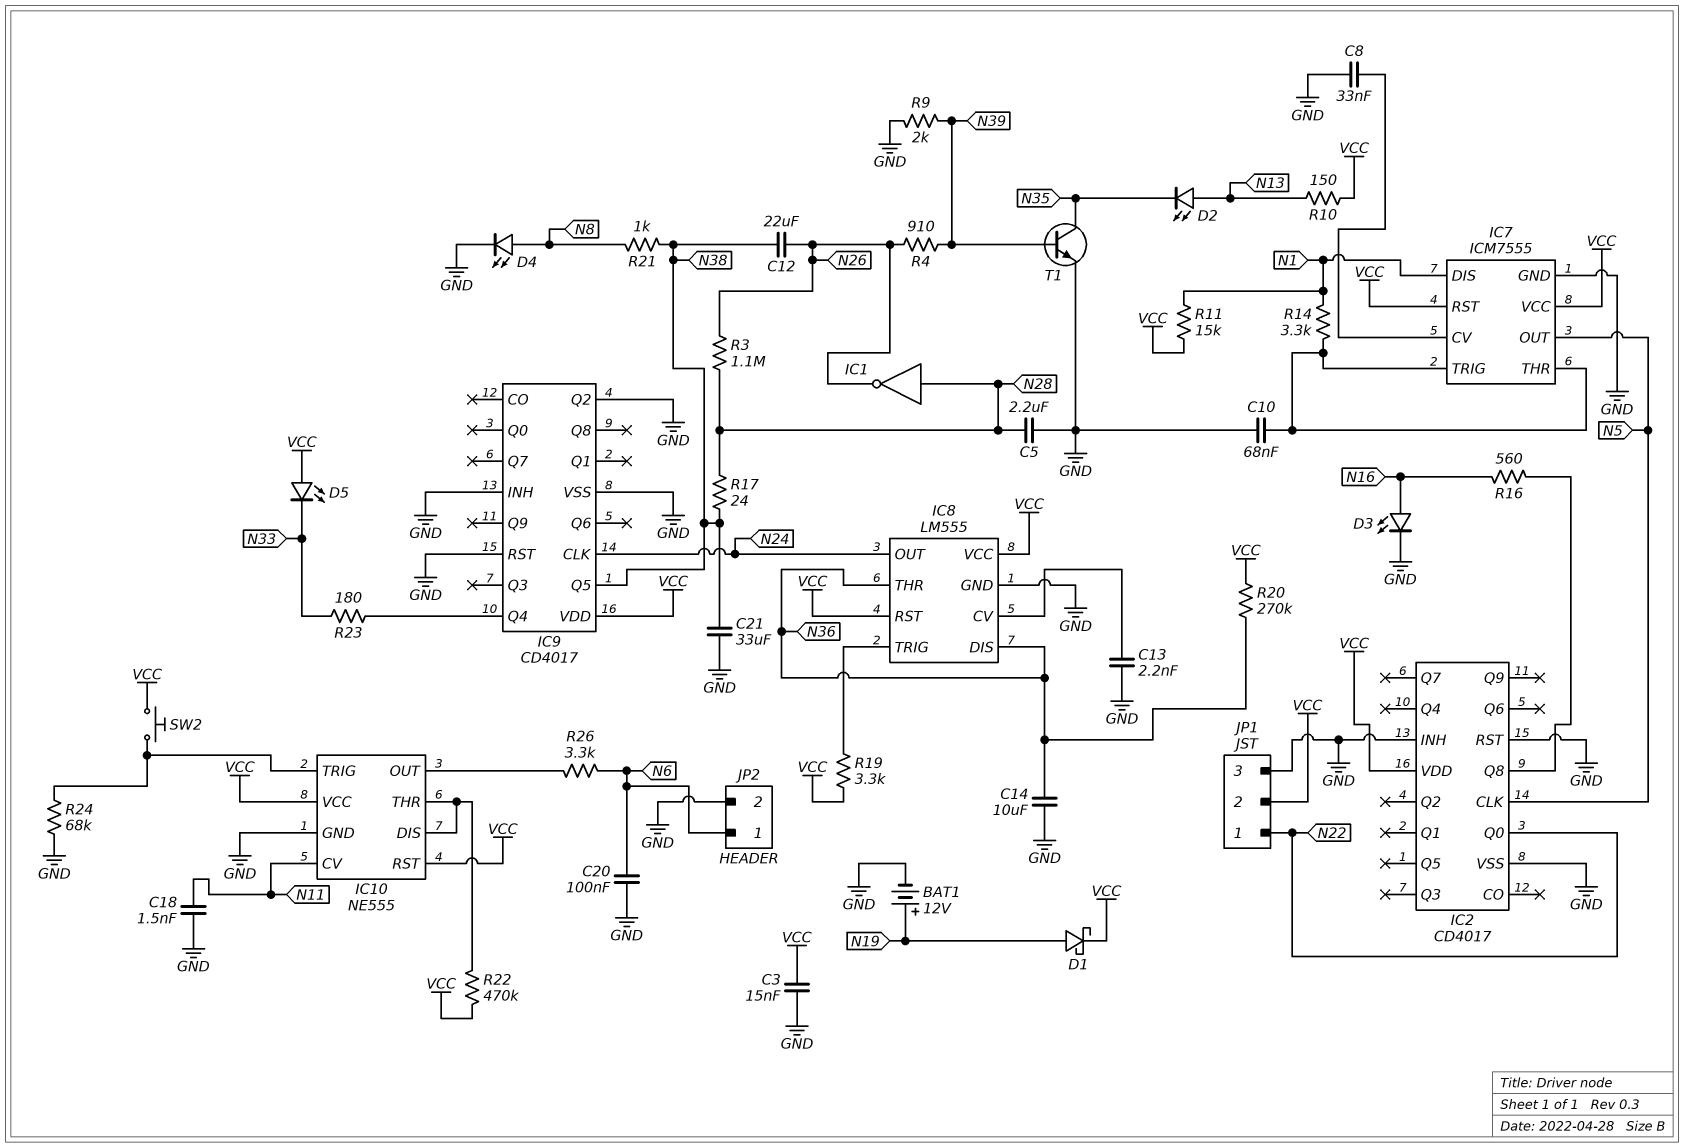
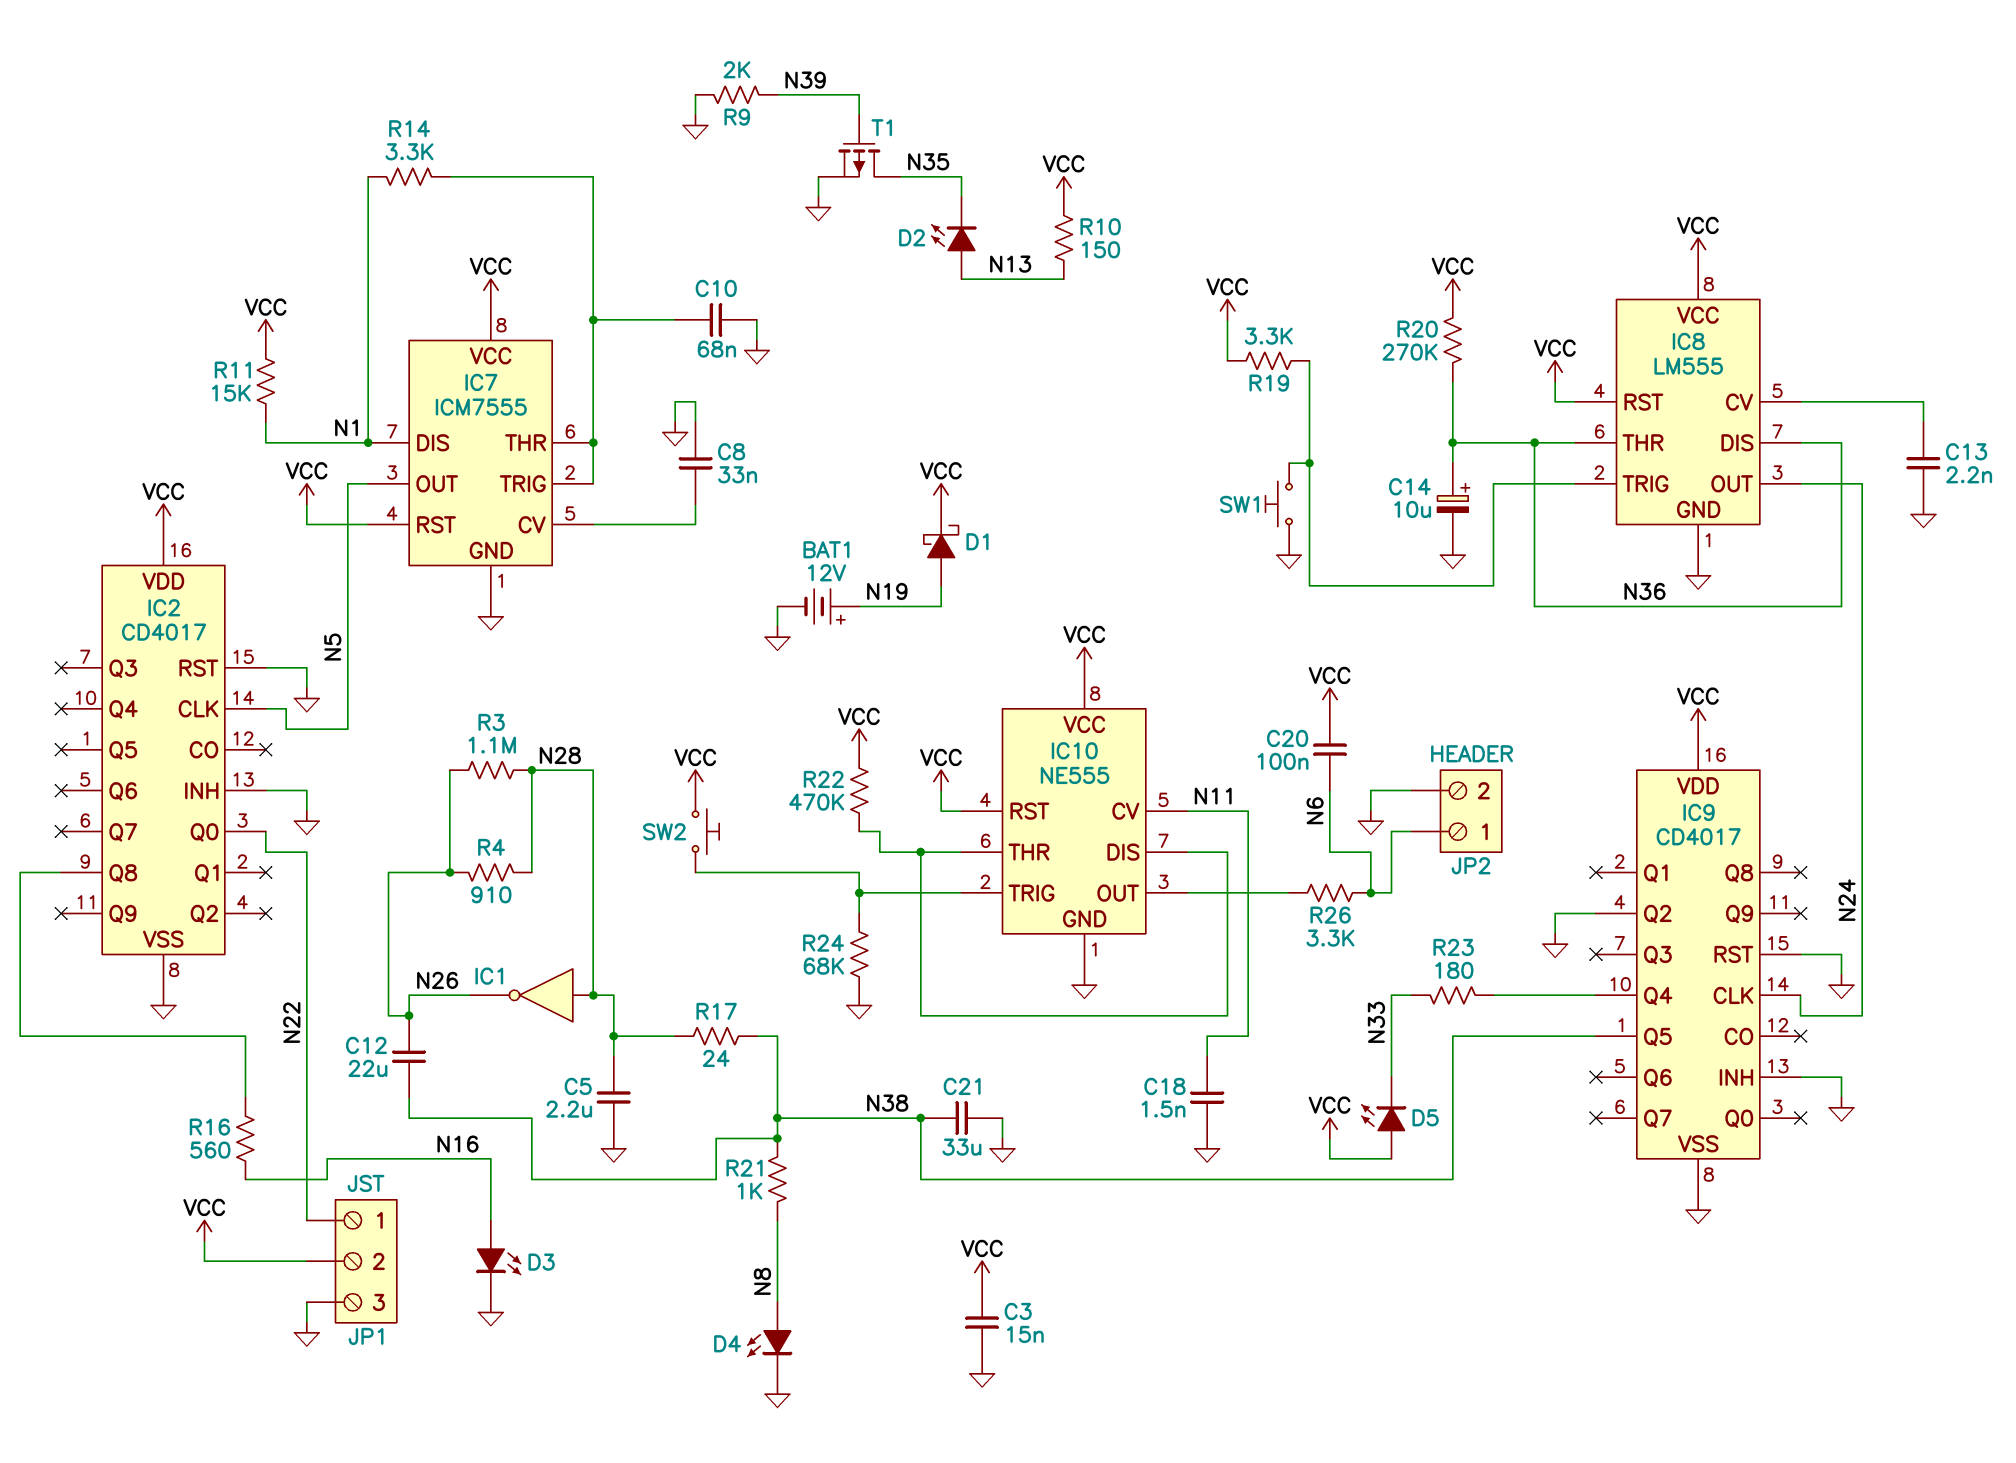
C14: 10uF (GND, N36) -> 10uF (plus N36, minus GND)
C20: 100nF (GND, N6) -> 100nF (N6, VCC)
R4: 910 (N26, N39) -> 910 (N26, N28)
SW1: none -> button (GND, IC8/TRIG)
T1: NPN (B N39, C N35, E GND) -> PMOS (G N39, D N35, S GND)

